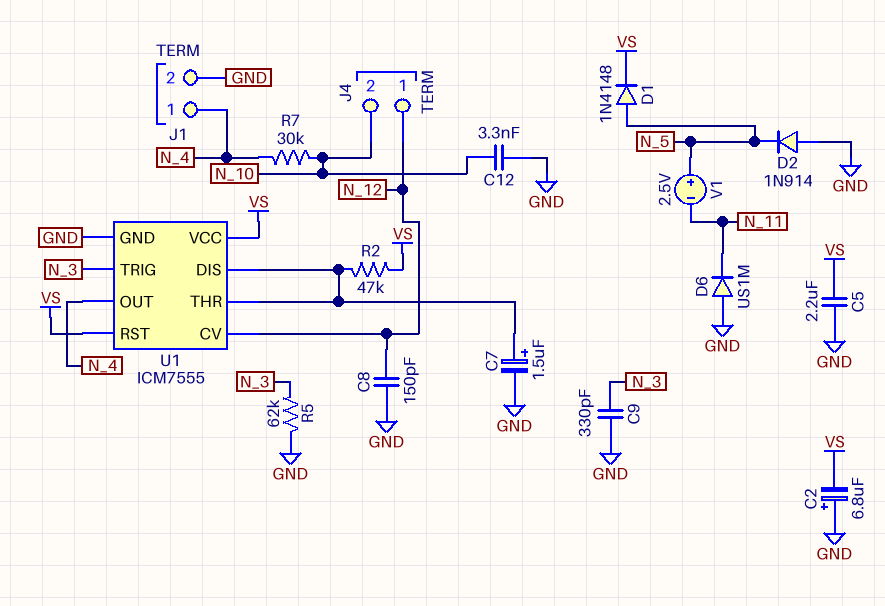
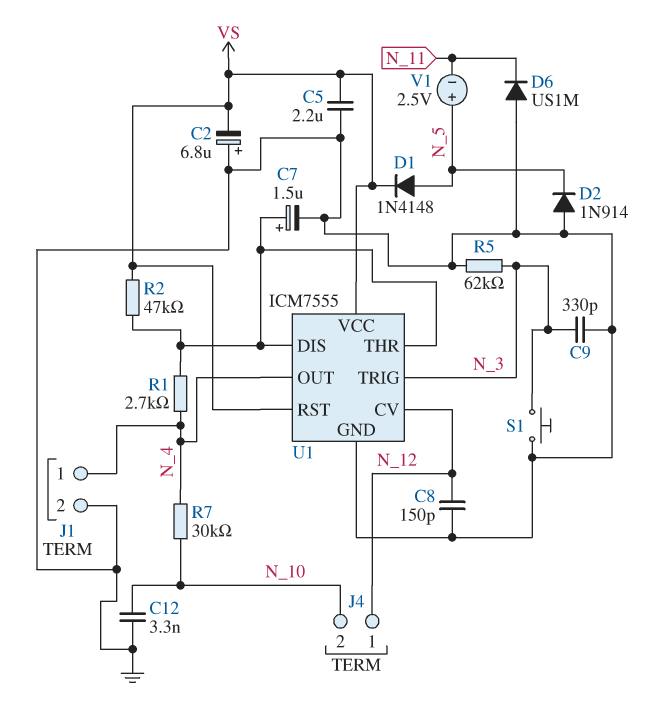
R1: none -> 2.7k (N_4, U1/DIS)
S1: none -> button (GND, N_3)

